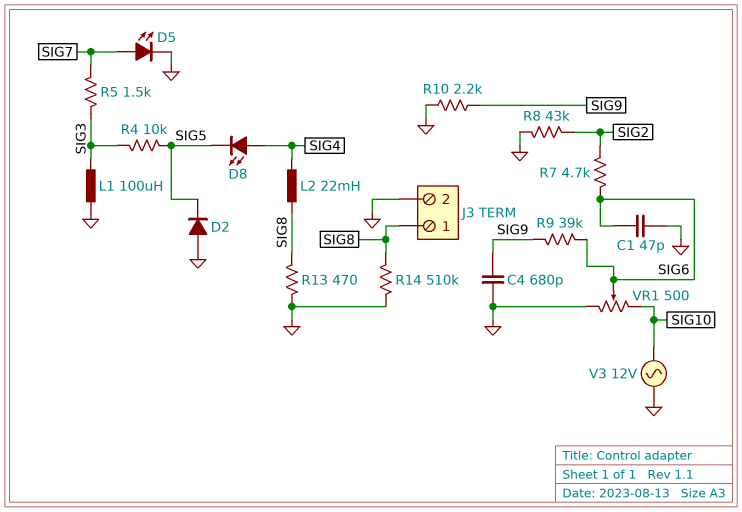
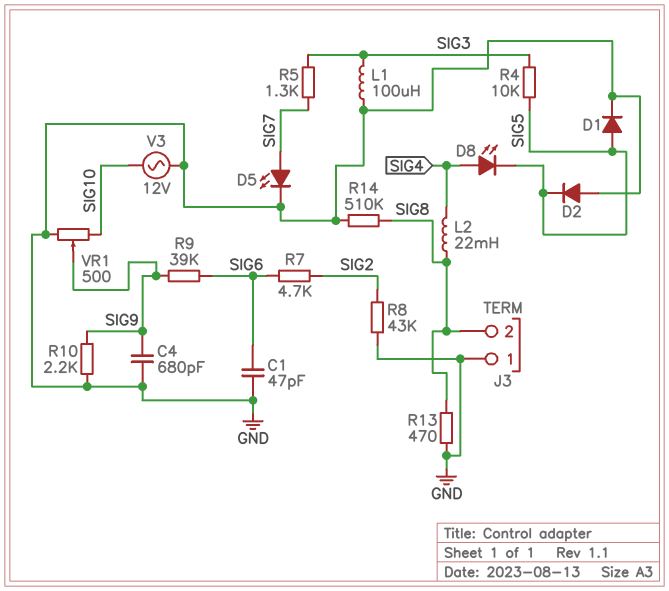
D1: none -> diode (A SIG5, K GND)
J3 pin 1: SIG8 -> GND
J3 pin 2: GND -> SIG8
R5: 1.5k (SIG3, SIG7) -> 1.3k (SIG3, SIG7)
VR1: 500 (GND, SIG10, wiper SIG6) -> 500 (GND, SIG10, wiper SIG9)

